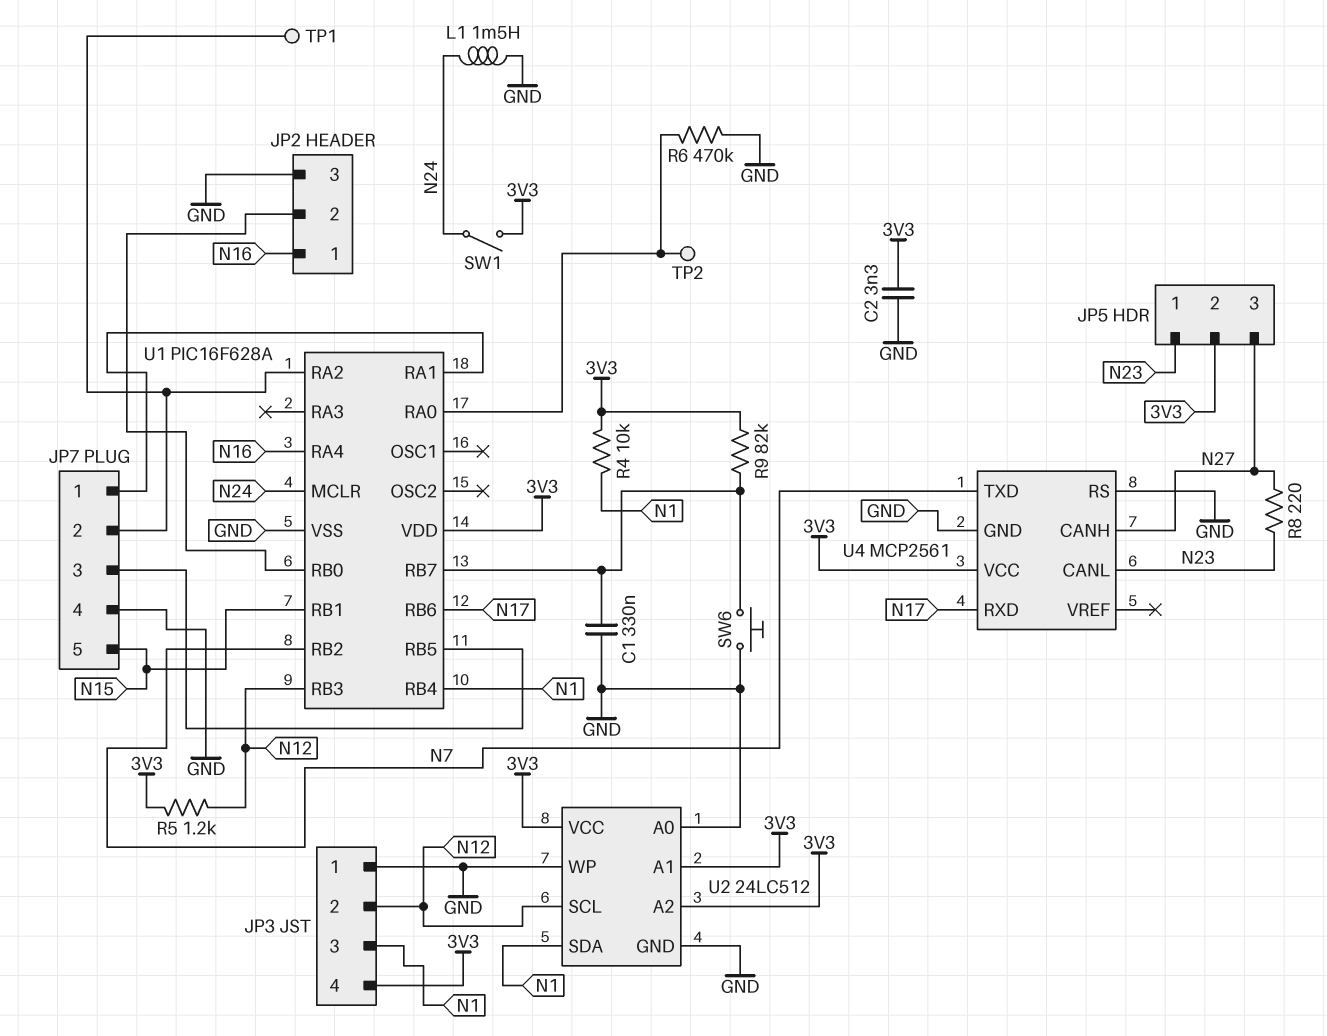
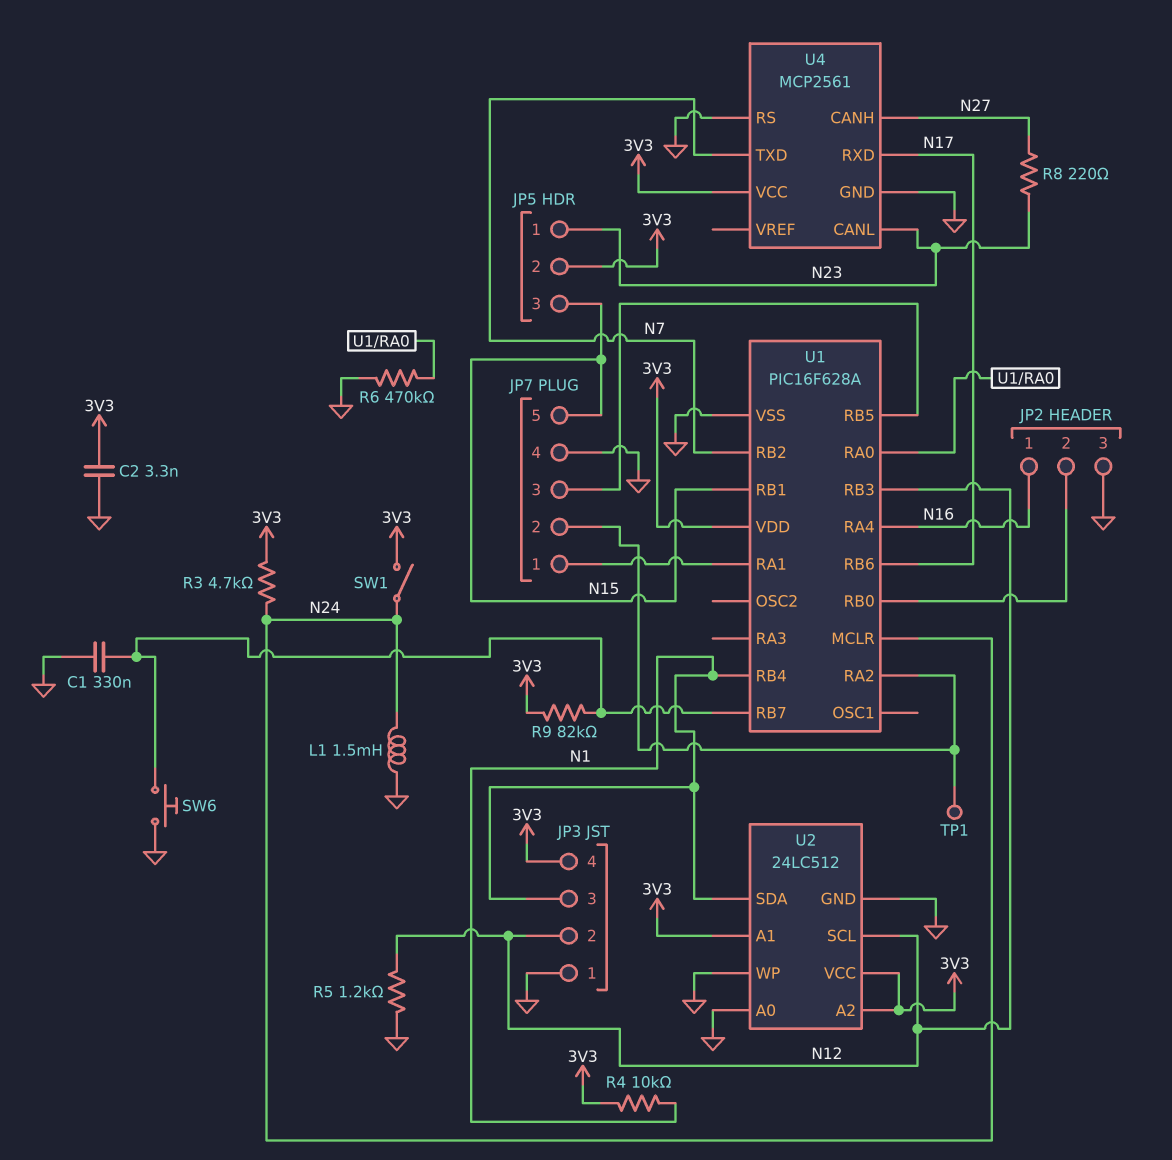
JP5 pin 3: N27 -> N15
R3: none -> 4.7k (3V3, N24)
R5: 1.2k (3V3, N12) -> 1.2k (GND, N12)
TP2: test point (U1/RA0) -> none

